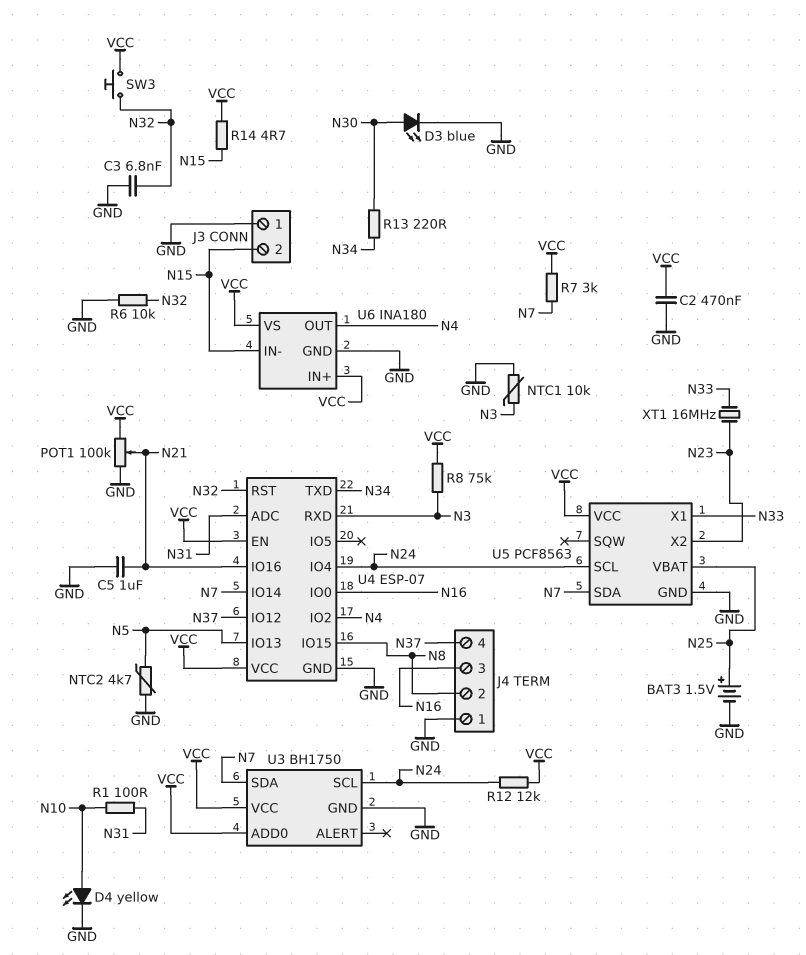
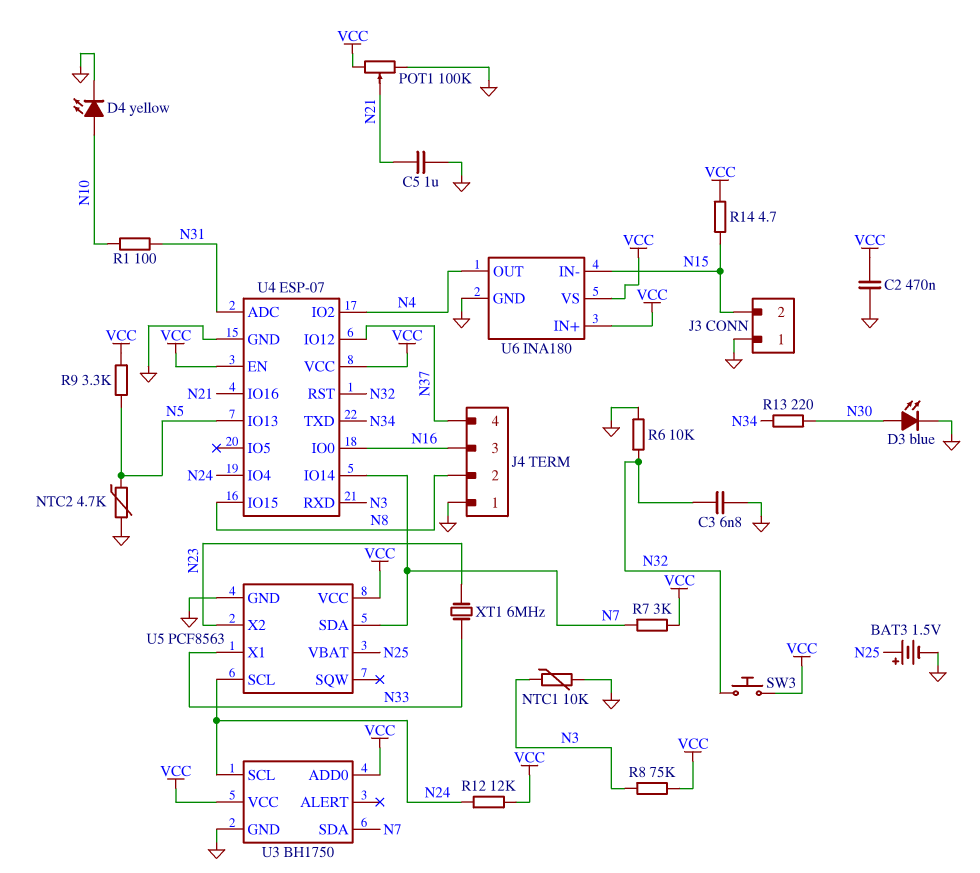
R9: none -> 3.3k (N5, VCC)
XT1: 16MHz (N23, N33) -> 6MHz (N23, N33)

